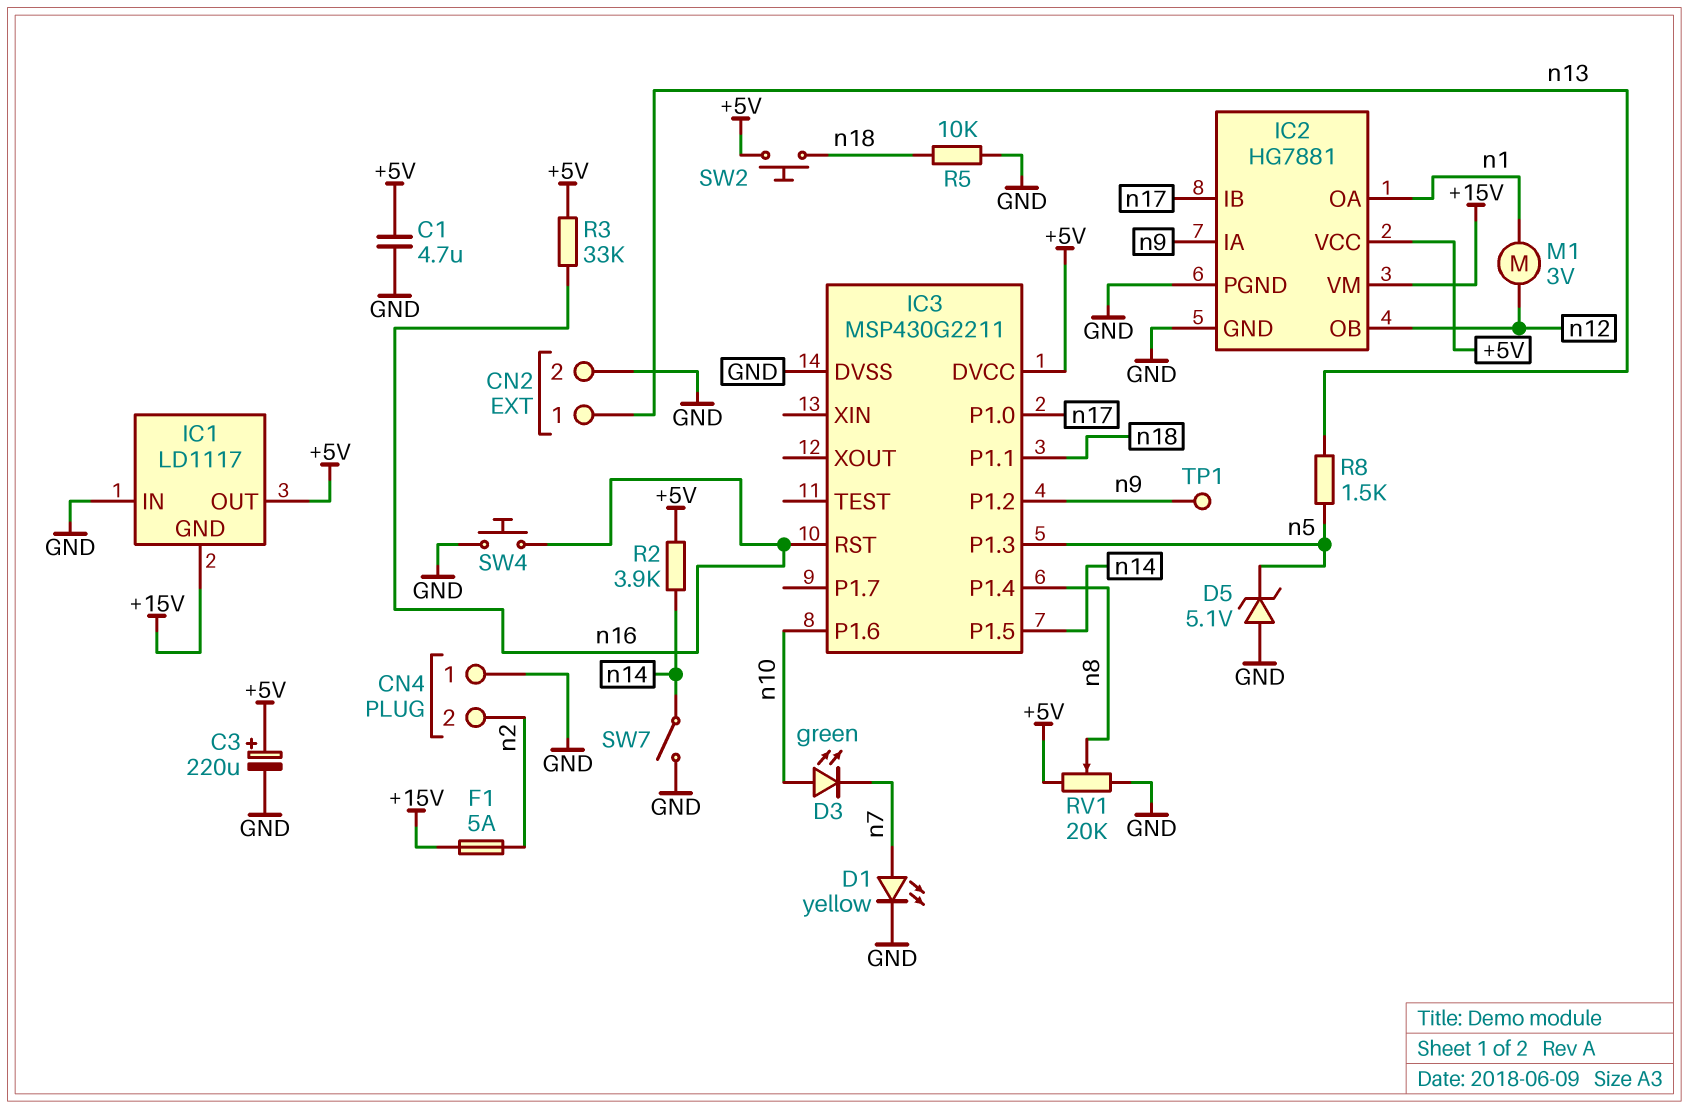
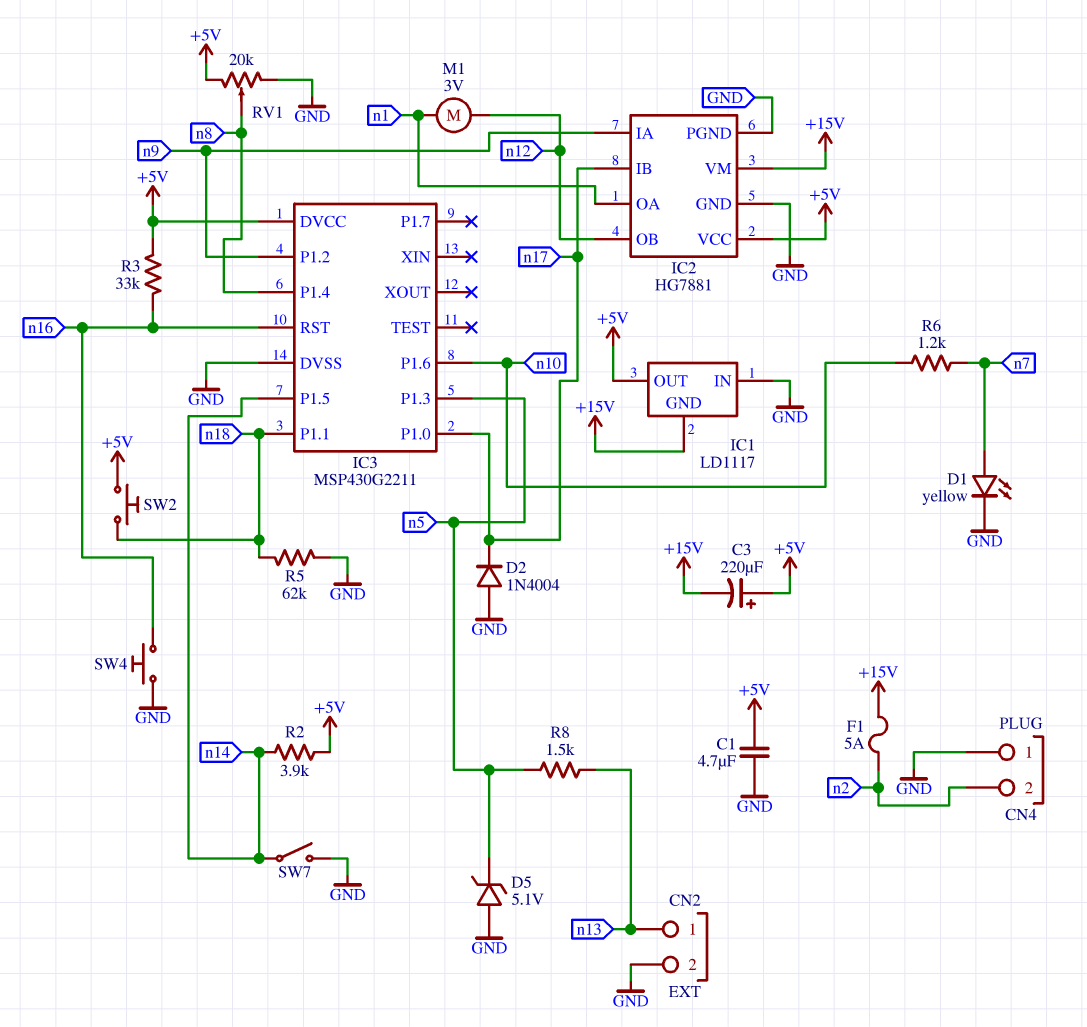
C3: 220uF (plus +5V, minus GND) -> 220uF (plus +5V, minus +15V)
D2: none -> diode 1N4004 (A GND, K n17)
D3: LED green (A n10, K n7) -> none
R5: 10k (GND, n18) -> 62k (GND, n18)
R6: none -> 1.2k (n7, n10)
TP1: test point (n9) -> none

